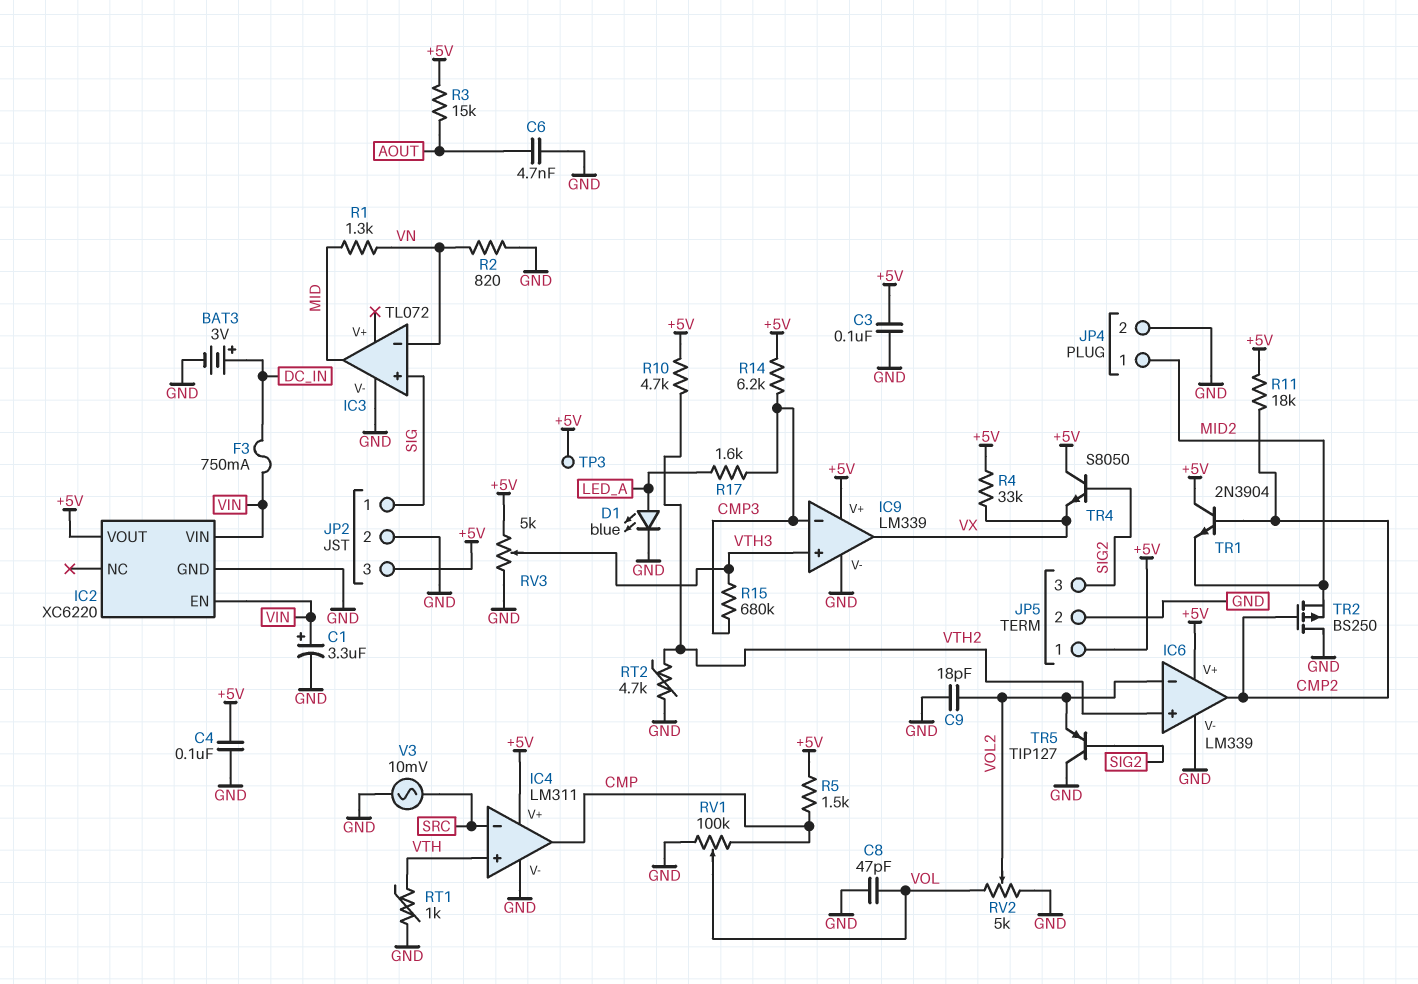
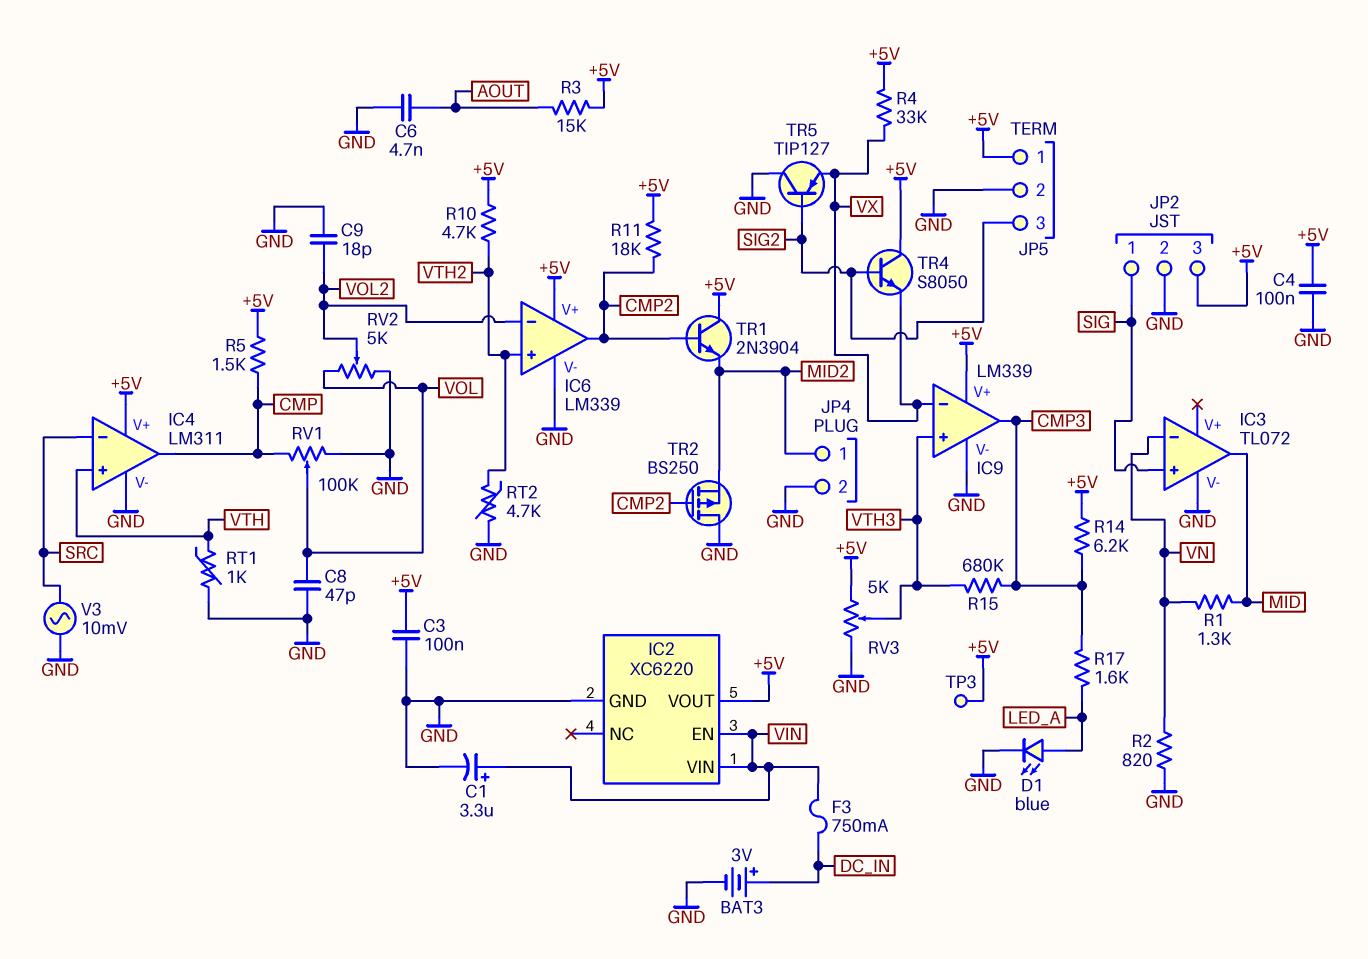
IC9 pin in-: CMP3 -> VX
IC9 pin out: VX -> CMP3
TR5: PNP TIP127 (B SIG2, C GND, E VOL2) -> PNP TIP127 (B SIG2, C GND, E VX)

